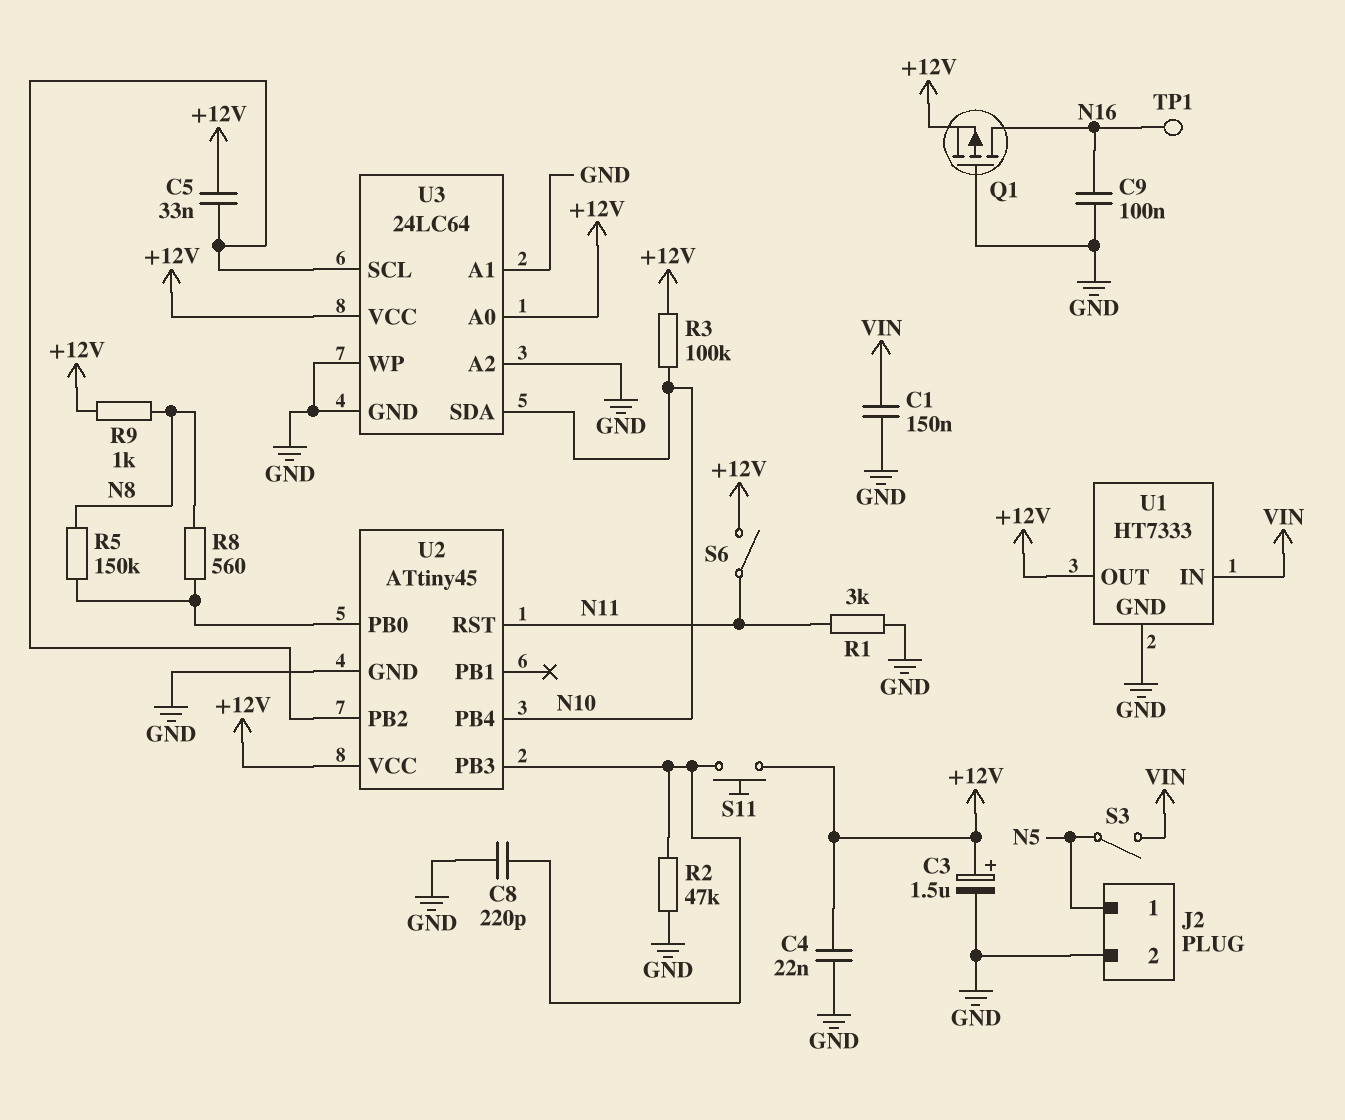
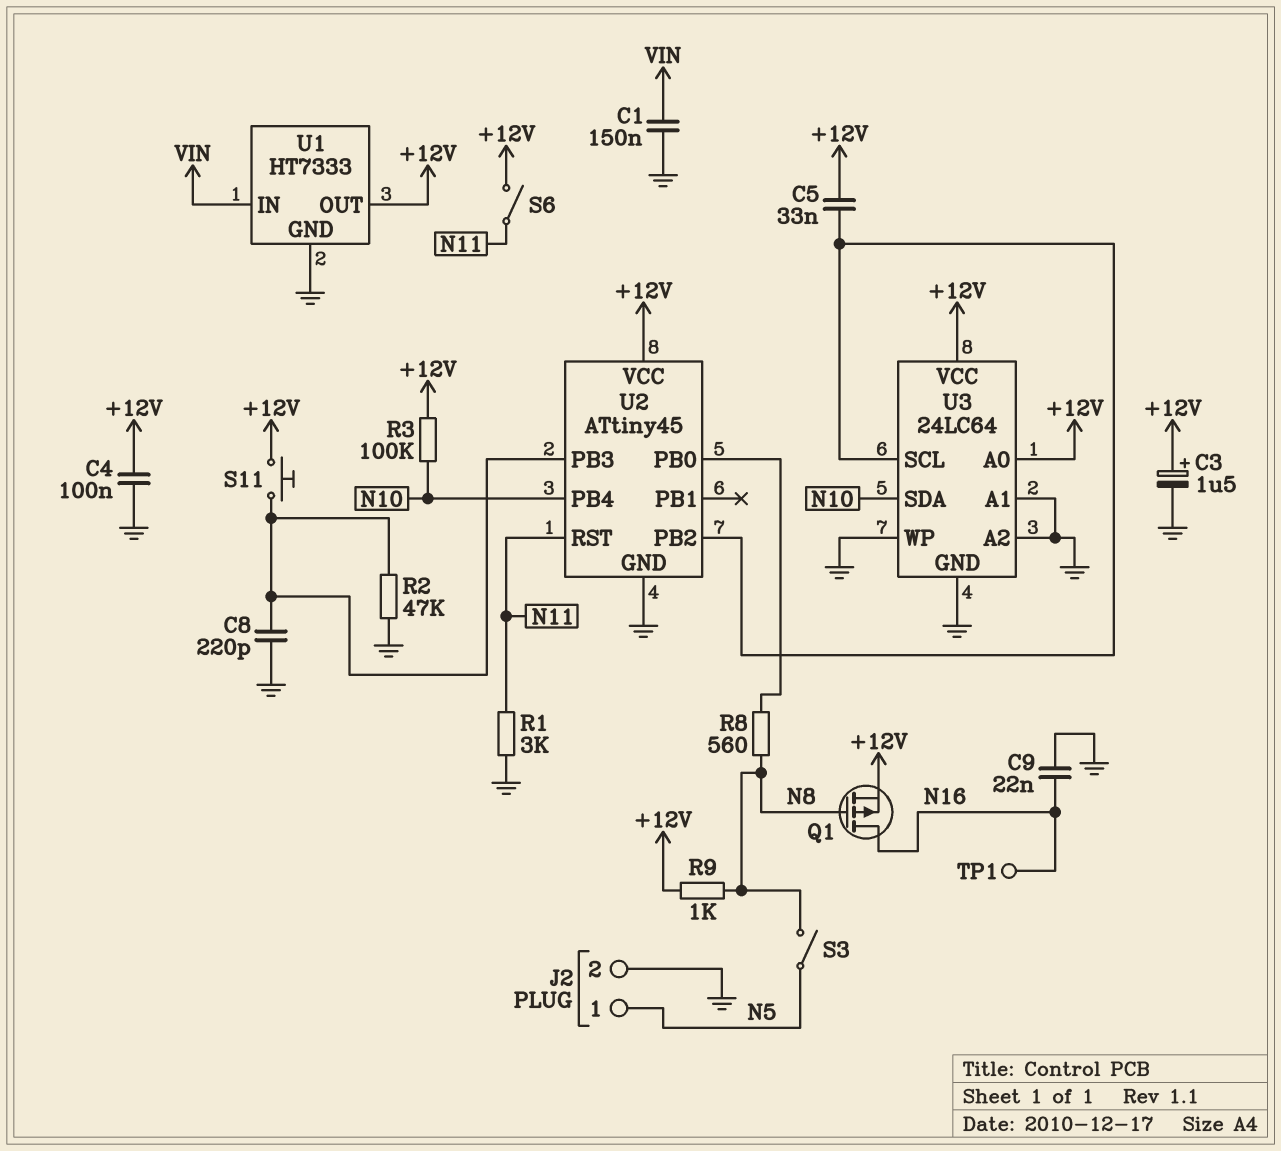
C4: 22nF (+12V, GND) -> 100nF (+12V, GND)
C9: 100nF (GND, N16) -> 22nF (GND, N16)
Q1: PMOS (G GND, D N16, S +12V) -> PMOS (G N8, D N16, S +12V)
R5: 150k (N8, U2/PB0) -> none
S3: switch (N5, VIN) -> switch (N5, N8)

